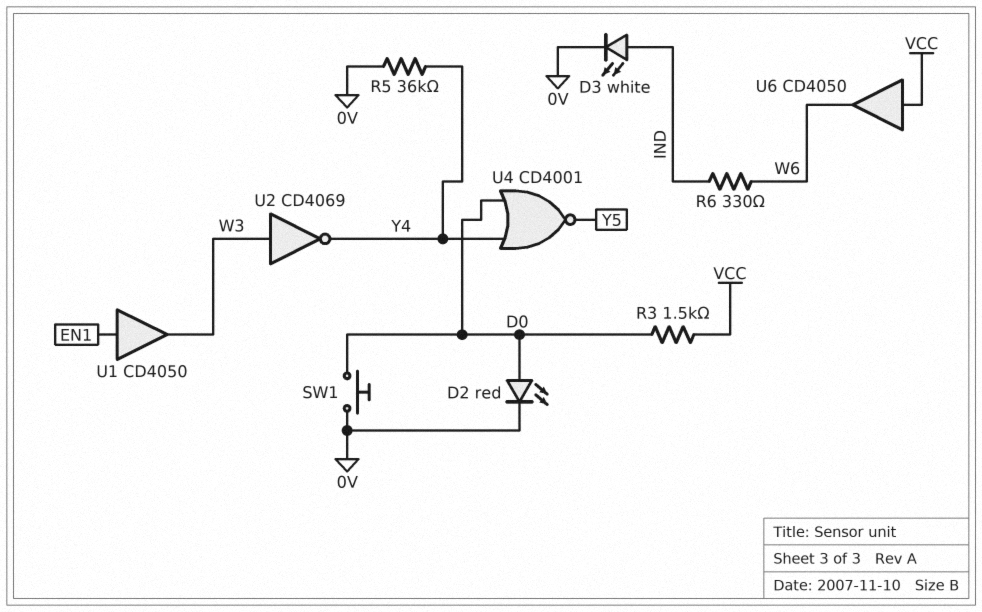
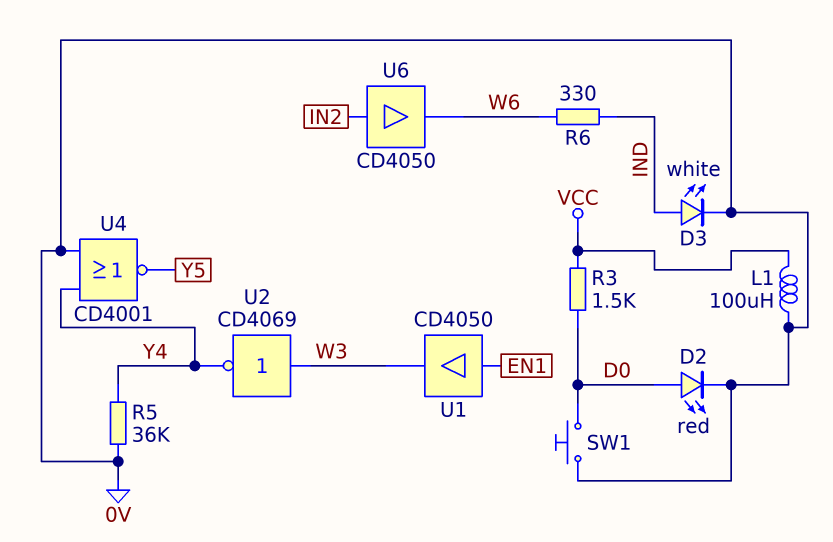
L1: none -> 100uH (0V, VCC)
U4: NOR CD4001 (in D0, in Y4, out Y5) -> NOR CD4001 (in 0V, in Y4, out Y5)
U6: buffer CD4050 (in VCC, out W6) -> buffer CD4050 (in IN2, out W6)

